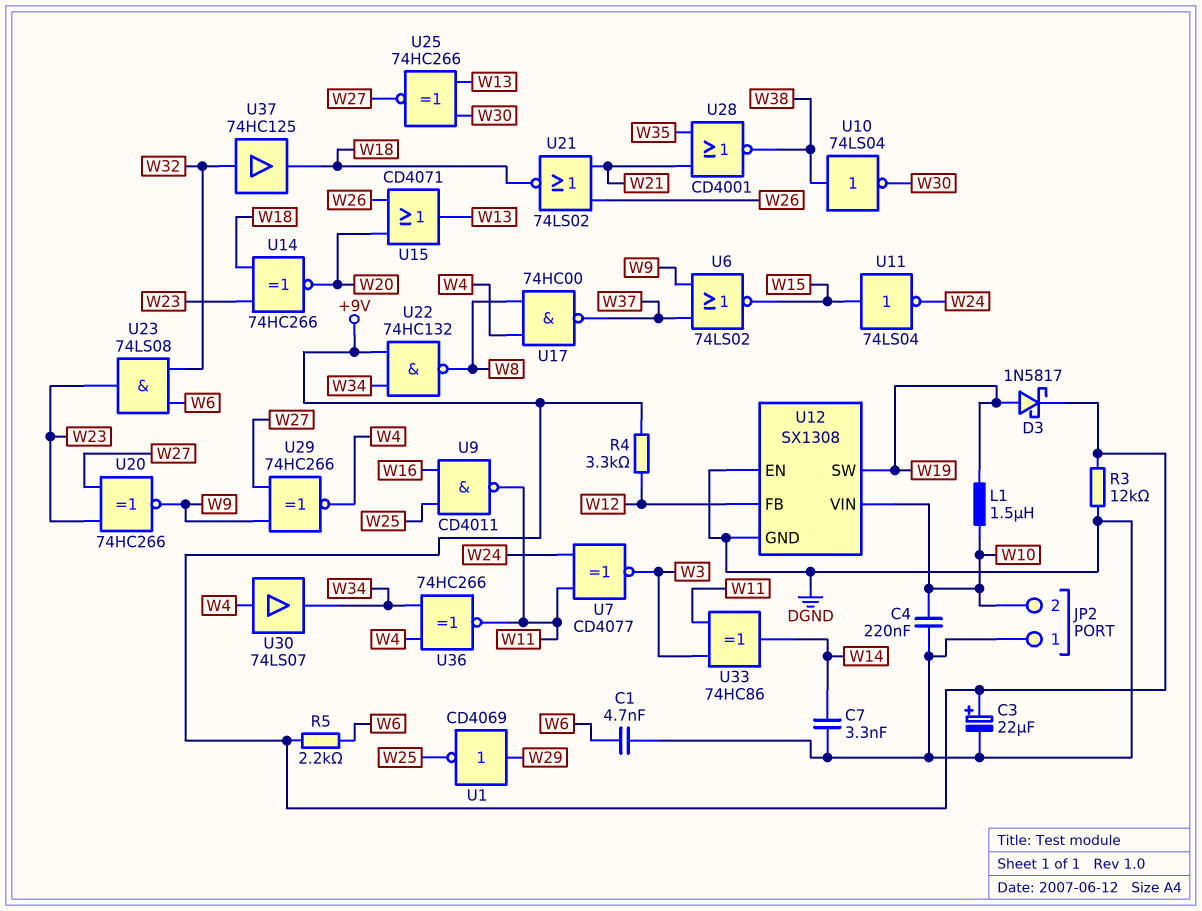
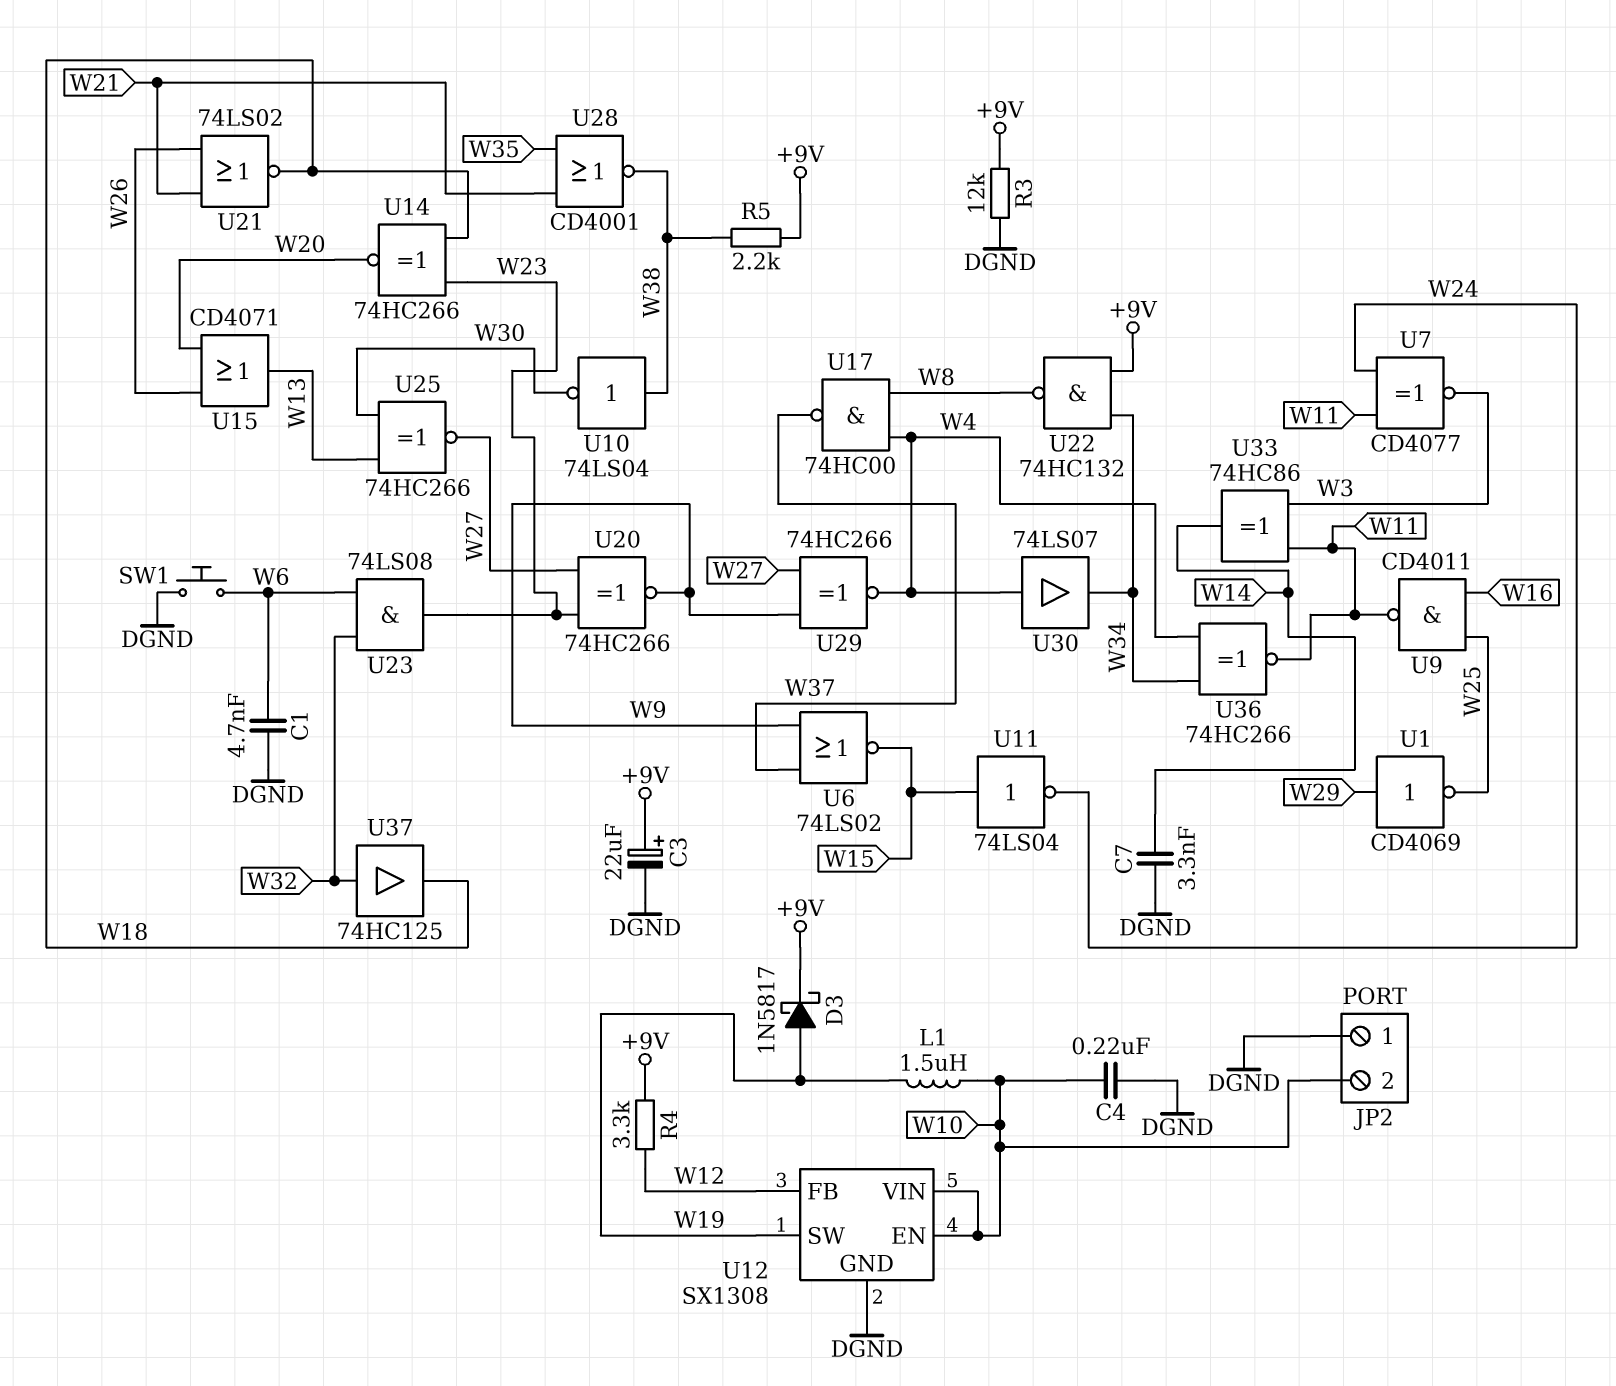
R5: 2.2k (+9V, W6) -> 2.2k (+9V, W38)
SW1: none -> button (DGND, W6)
U12 pin EN: DGND -> W10

